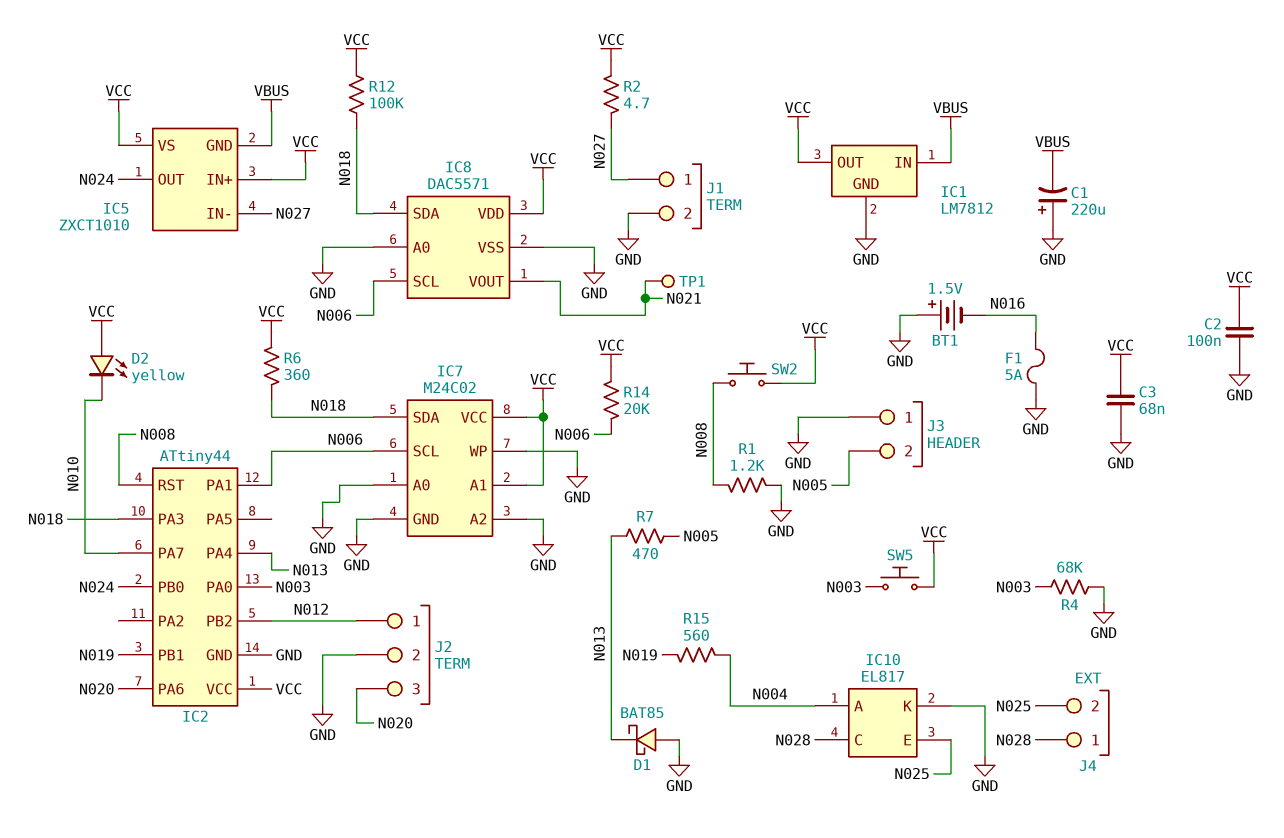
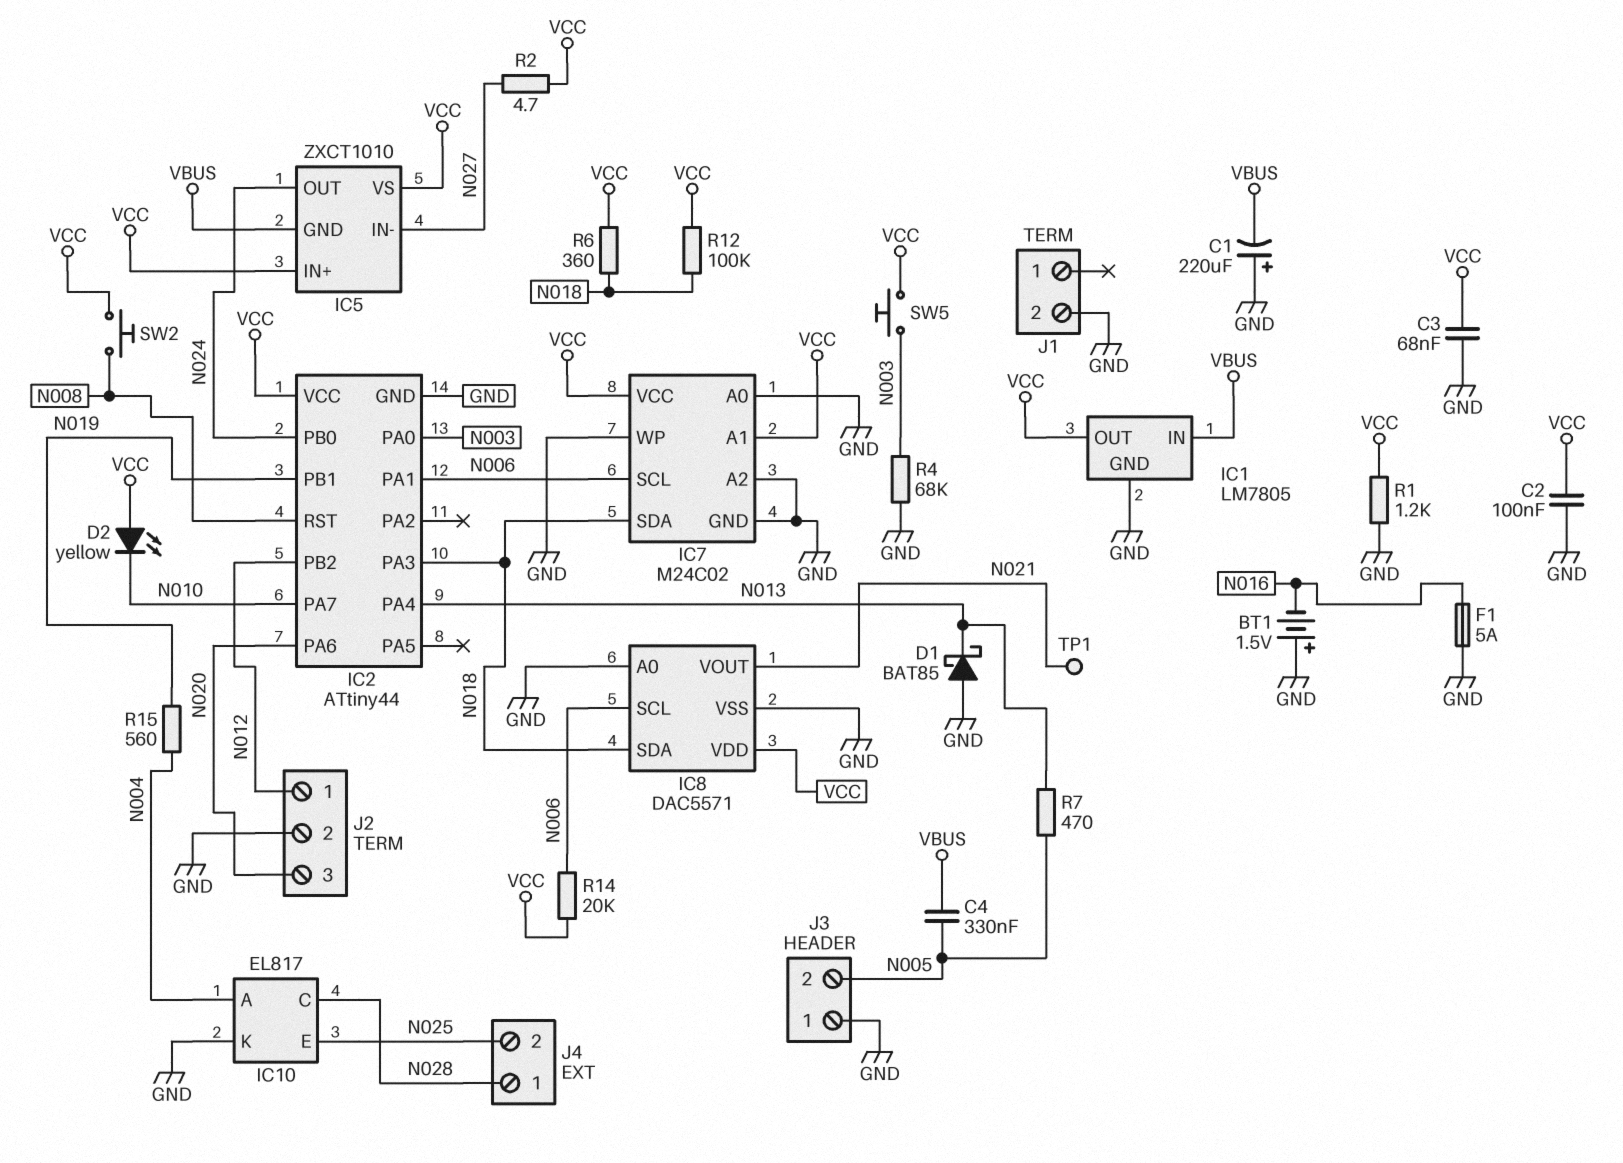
C4: none -> 330nF (N005, VBUS)
IC1: LM7812 -> LM7805
J1 pin 1: N027 -> none
R1: 1.2k (GND, N008) -> 1.2k (GND, VCC)

